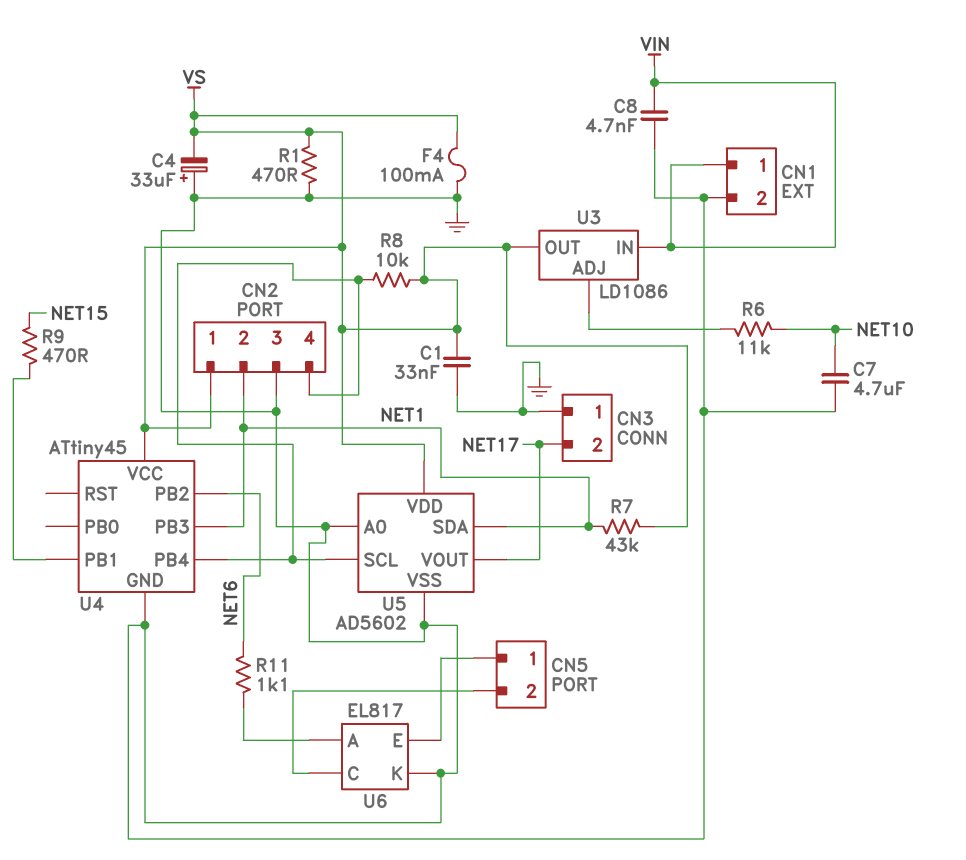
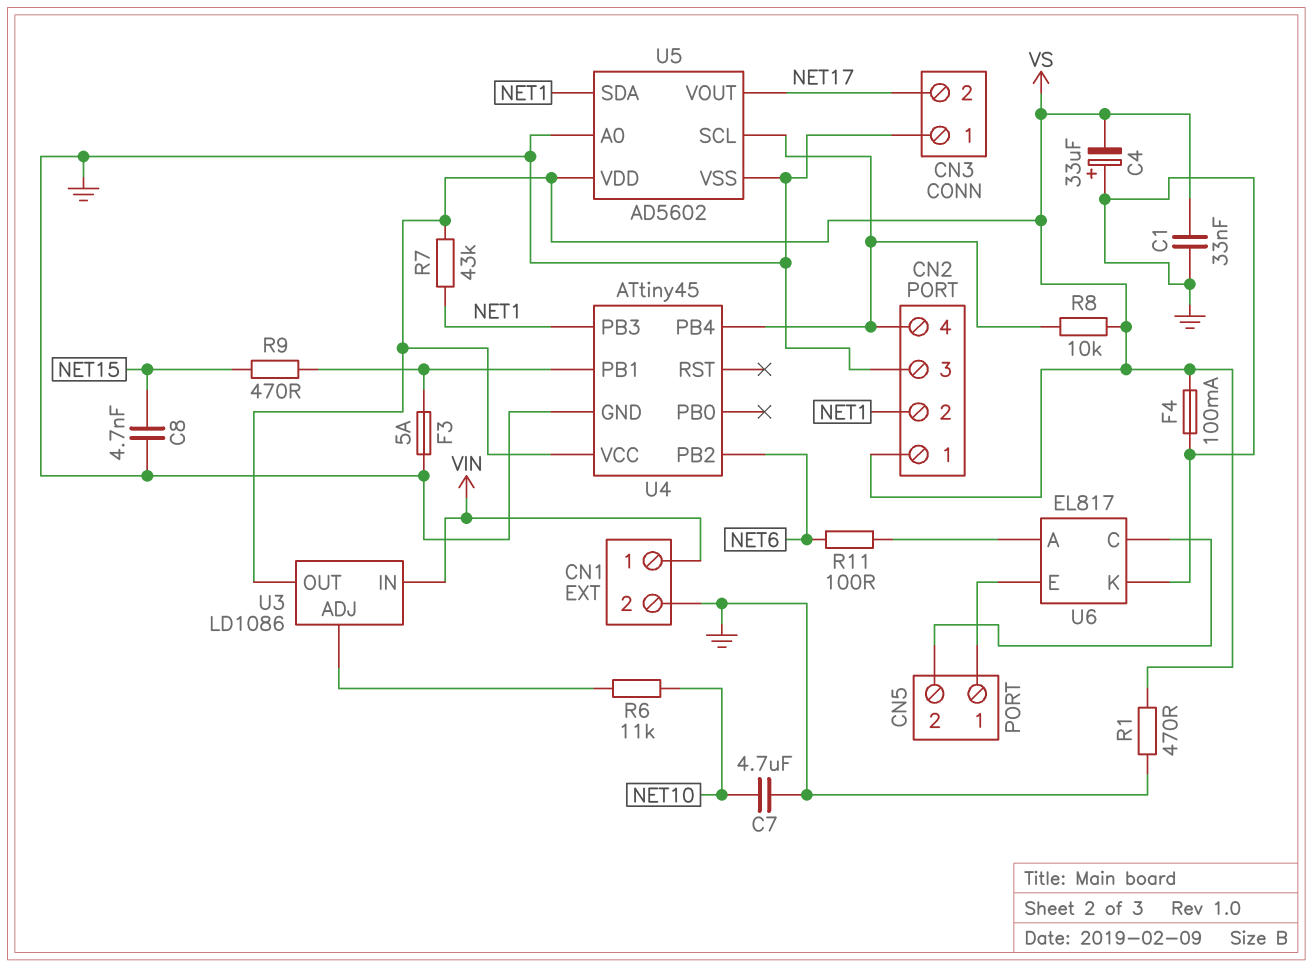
C8: 4.7nF (GND, VIN) -> 4.7nF (GND, NET15)
F3: none -> 5A (GND, U4/PB1)
R11: 1.1k (NET6, U6/A) -> 100 (NET6, U6/A)

